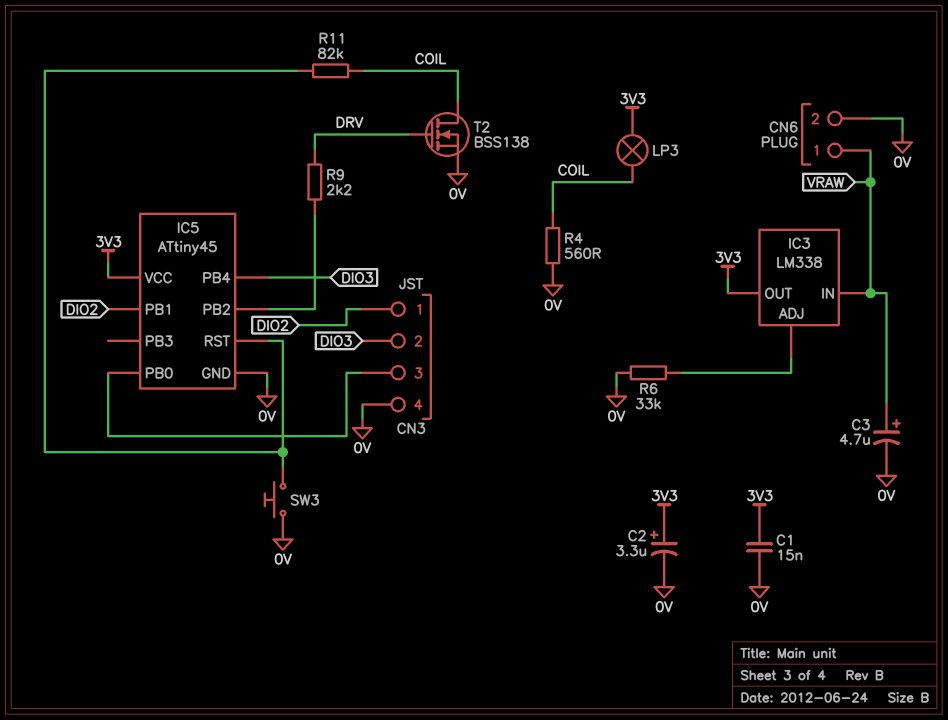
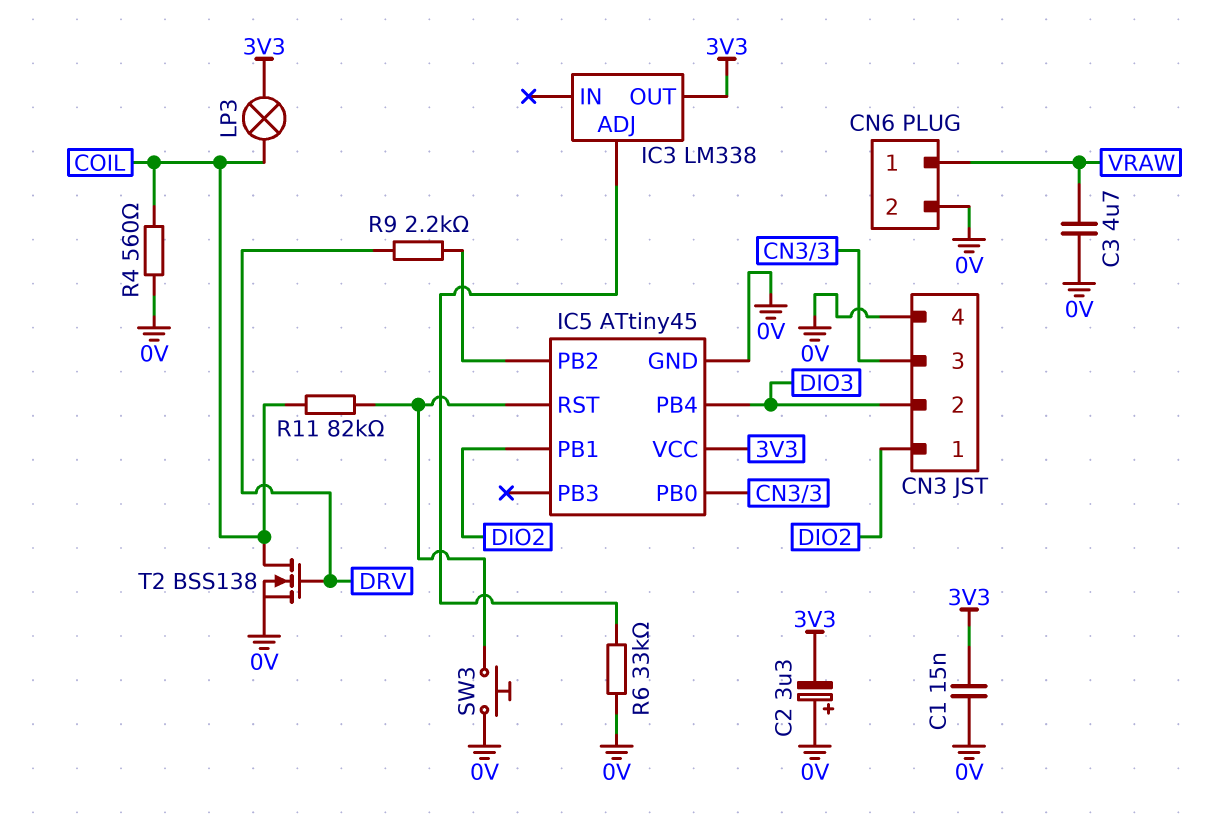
C2: 3.3uF (plus 3V3, minus 0V) -> 3.3uF (plus 0V, minus 3V3)
C3: 4.7uF (plus VRAW, minus 0V) -> 4.7uF (0V, VRAW)
IC3 pin IN: VRAW -> none

